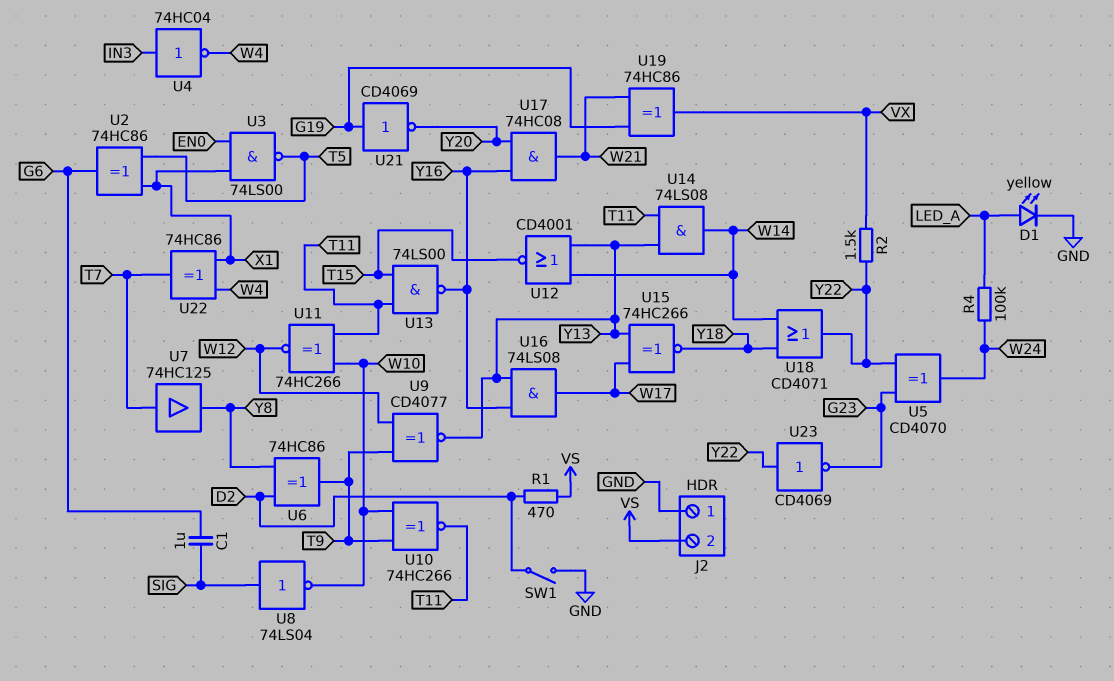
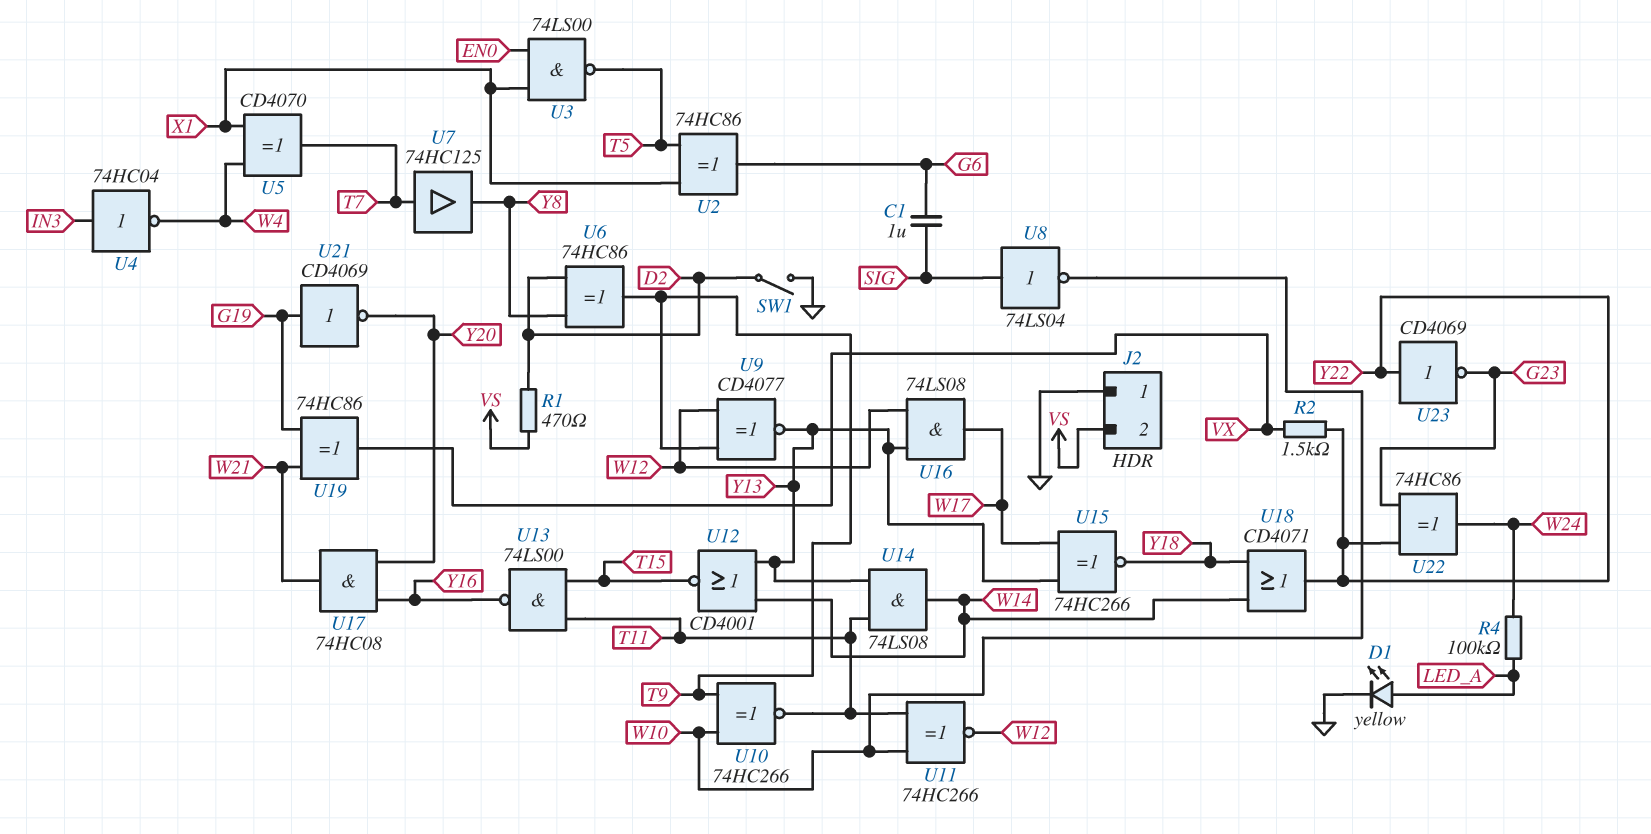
U5: XOR CD4070 (in G23, in Y22, out W24) -> XOR CD4070 (in W4, in X1, out T7)
U16: AND 74LS08 (in Y13, in Y16, out W17) -> AND 74LS08 (in W12, in Y13, out W17)
U22: XOR 74HC86 (in W4, in X1, out T7) -> XOR 74HC86 (in G23, in Y22, out W24)

